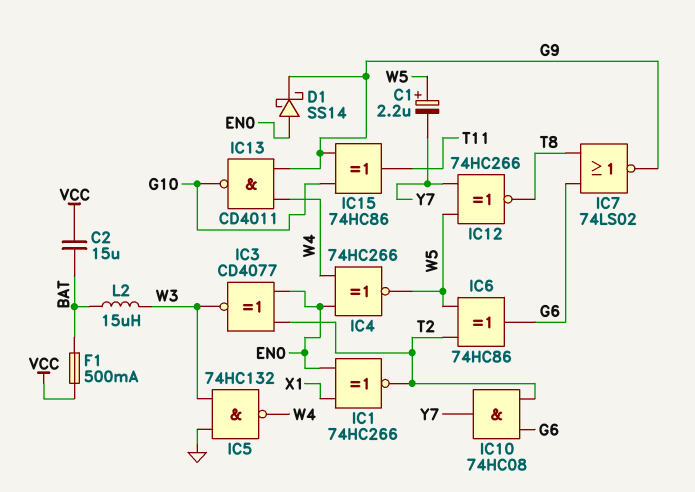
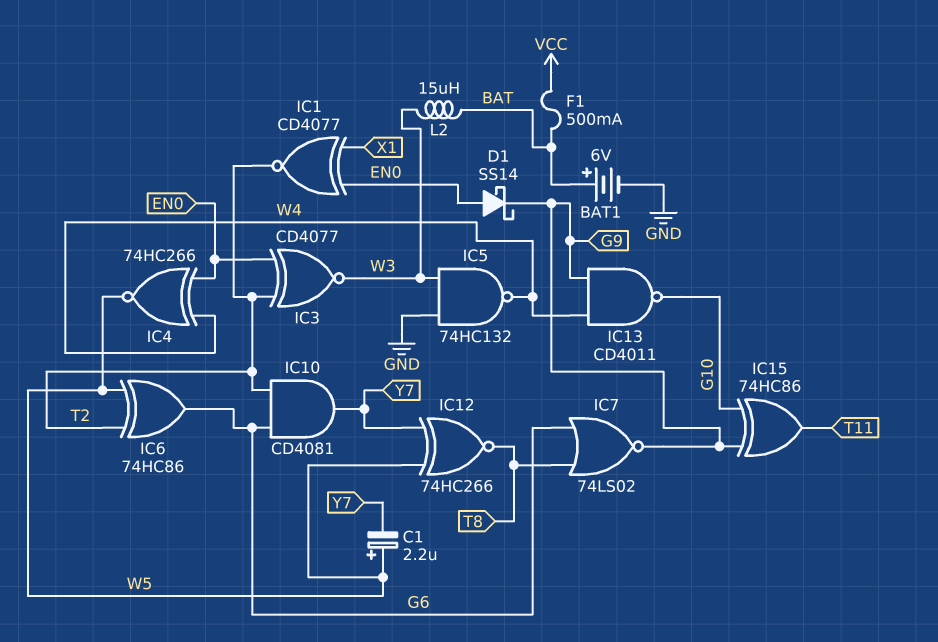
BAT1: none -> 6V (plus BAT, minus GND)
C2: 15uF (BAT, VCC) -> none
IC1: XNOR 74HC266 (in EN0, in X1, out T2) -> XNOR CD4077 (in EN0, in X1, out T2)
IC10: AND 74HC08 (in G6, in T2, out Y7) -> AND CD4081 (in G6, in T2, out Y7)

